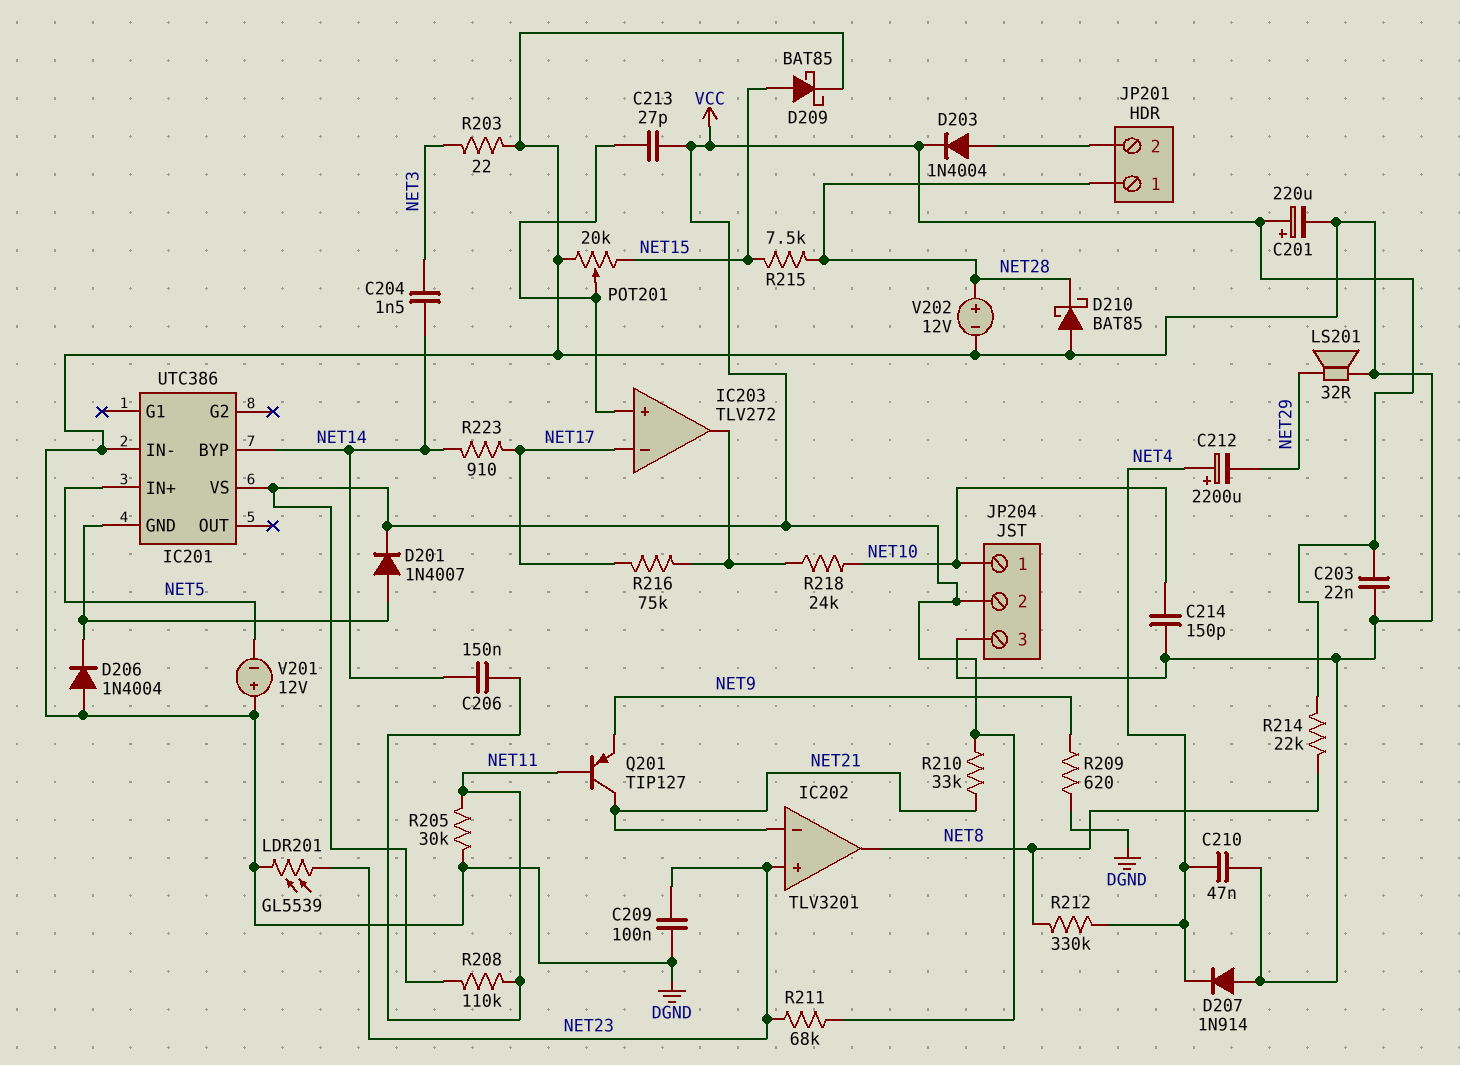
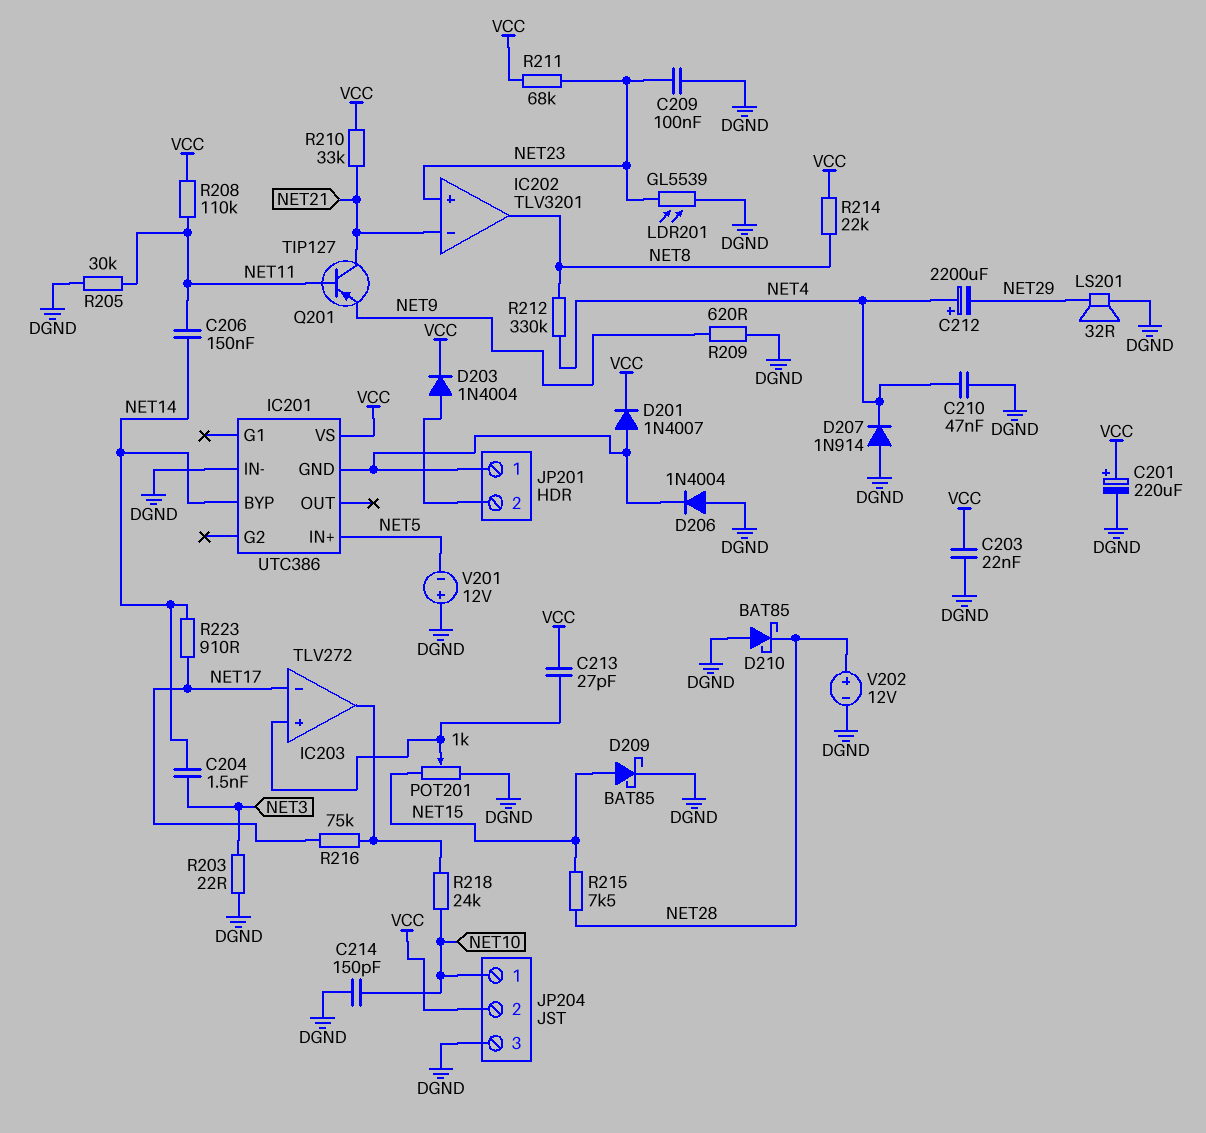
JP201 pin 1: NET28 -> IC201/GND
POT201: 20k (DGND, NET15, wiper IC203/in+) -> 1k (DGND, NET15, wiper IC203/in+)

